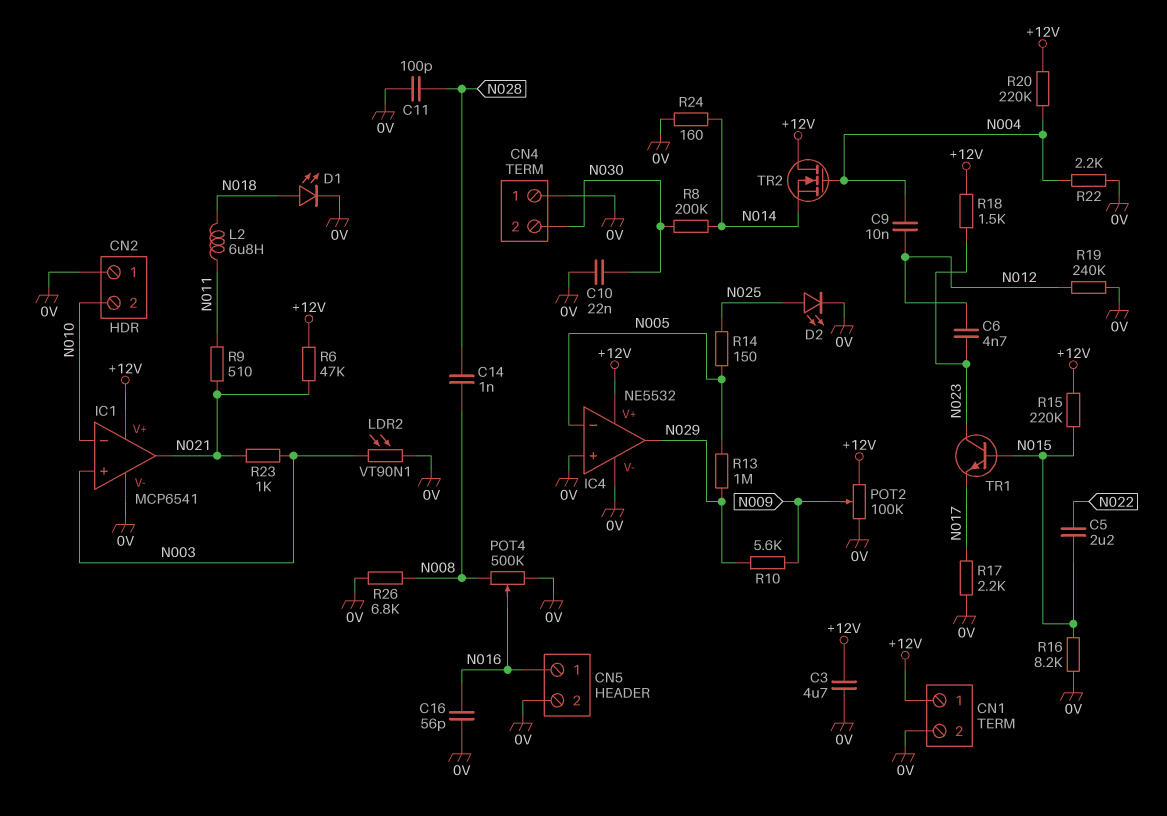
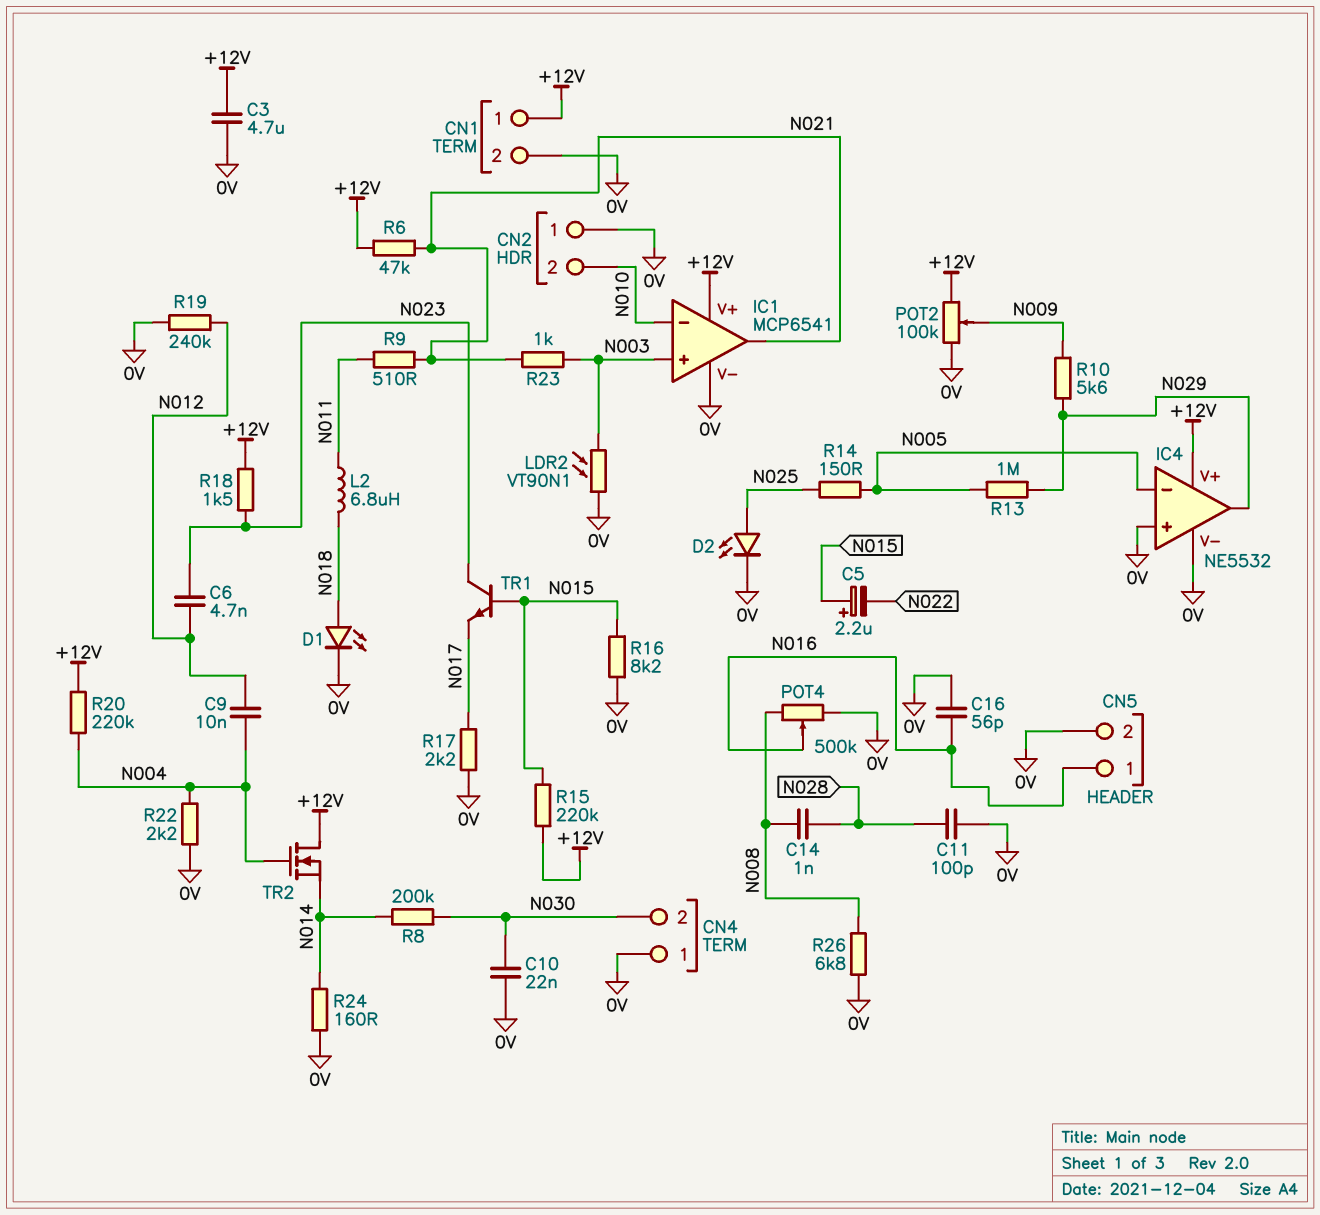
C5: 2.2uF (N015, N022) -> 2.2uF (plus N015, minus N022)

